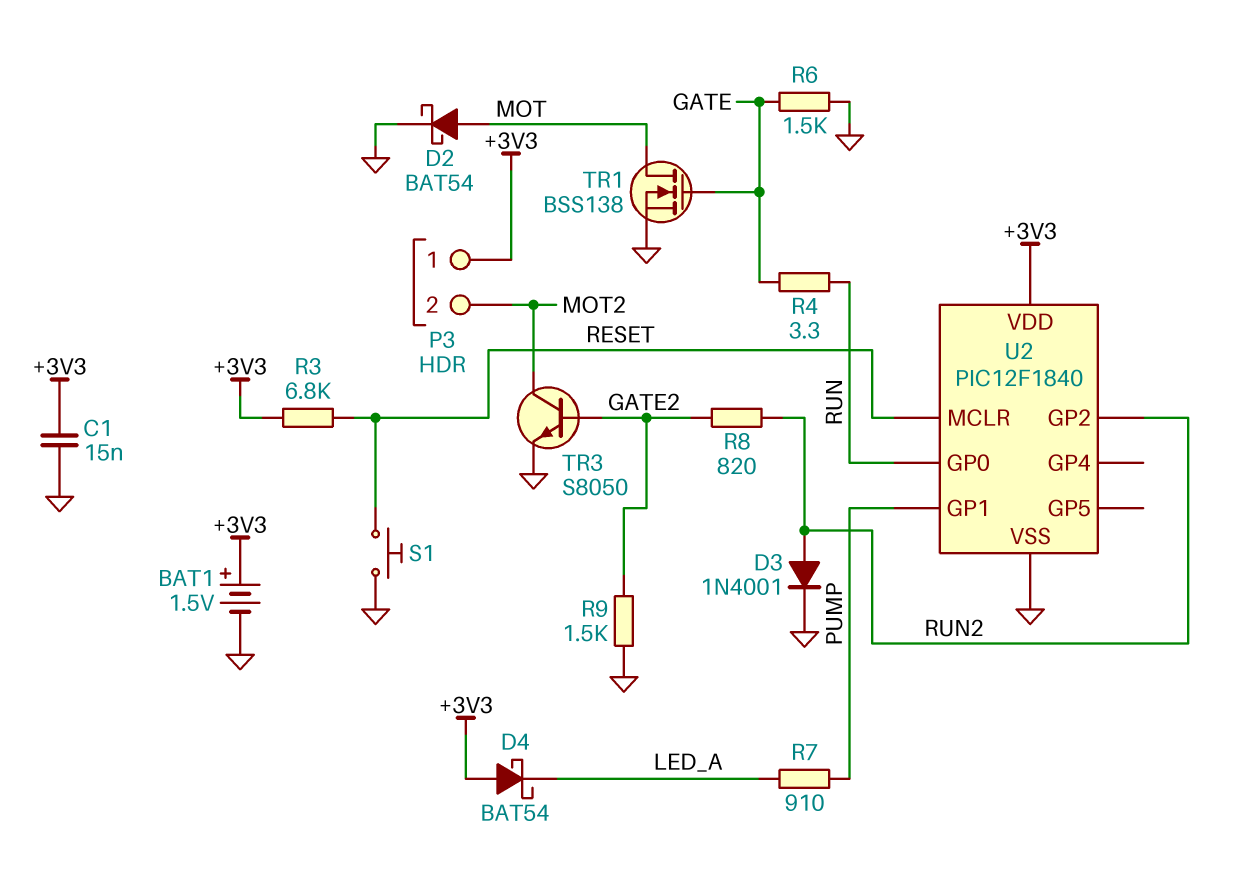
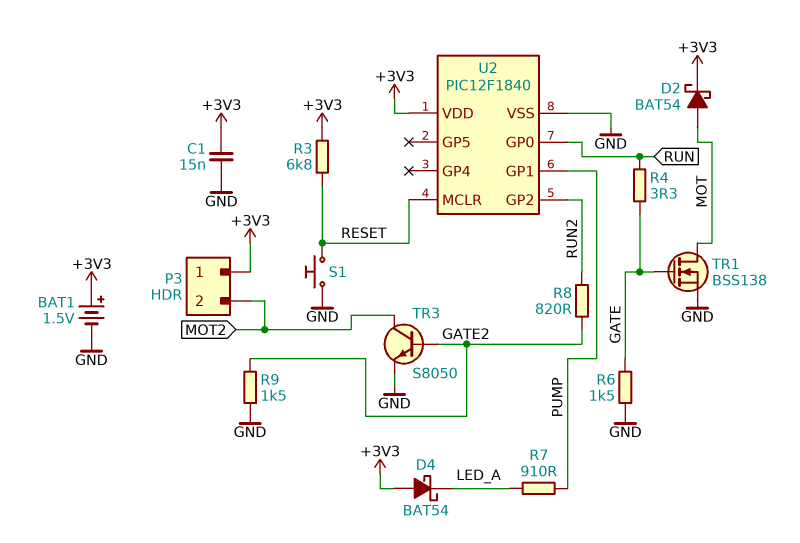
D2: schottky BAT54 (A MOT, K GND) -> schottky BAT54 (A MOT, K +3V3)
D3: diode 1N4001 (A RUN2, K GND) -> none

